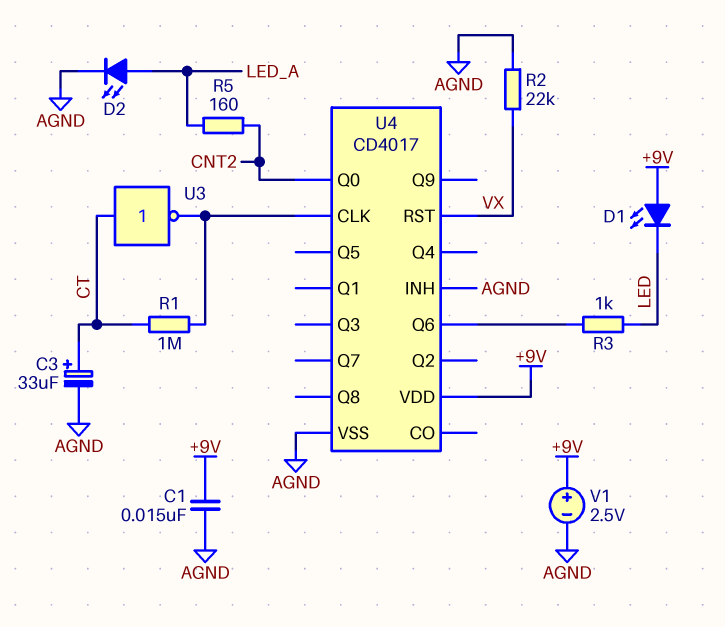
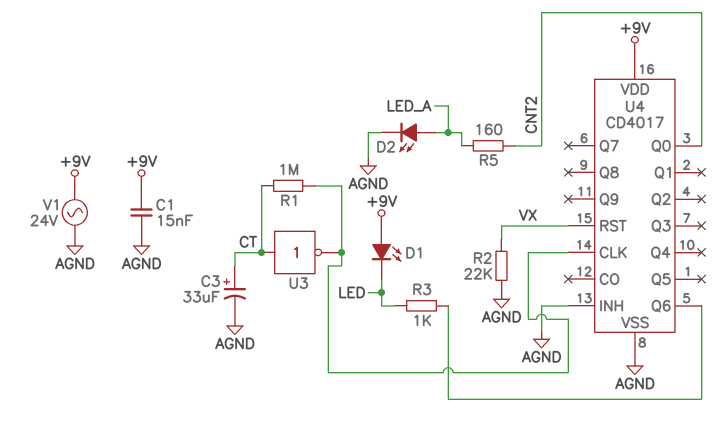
V1: 2.5V (plus +9V, minus AGND) -> AC 24V (+9V, AGND)

